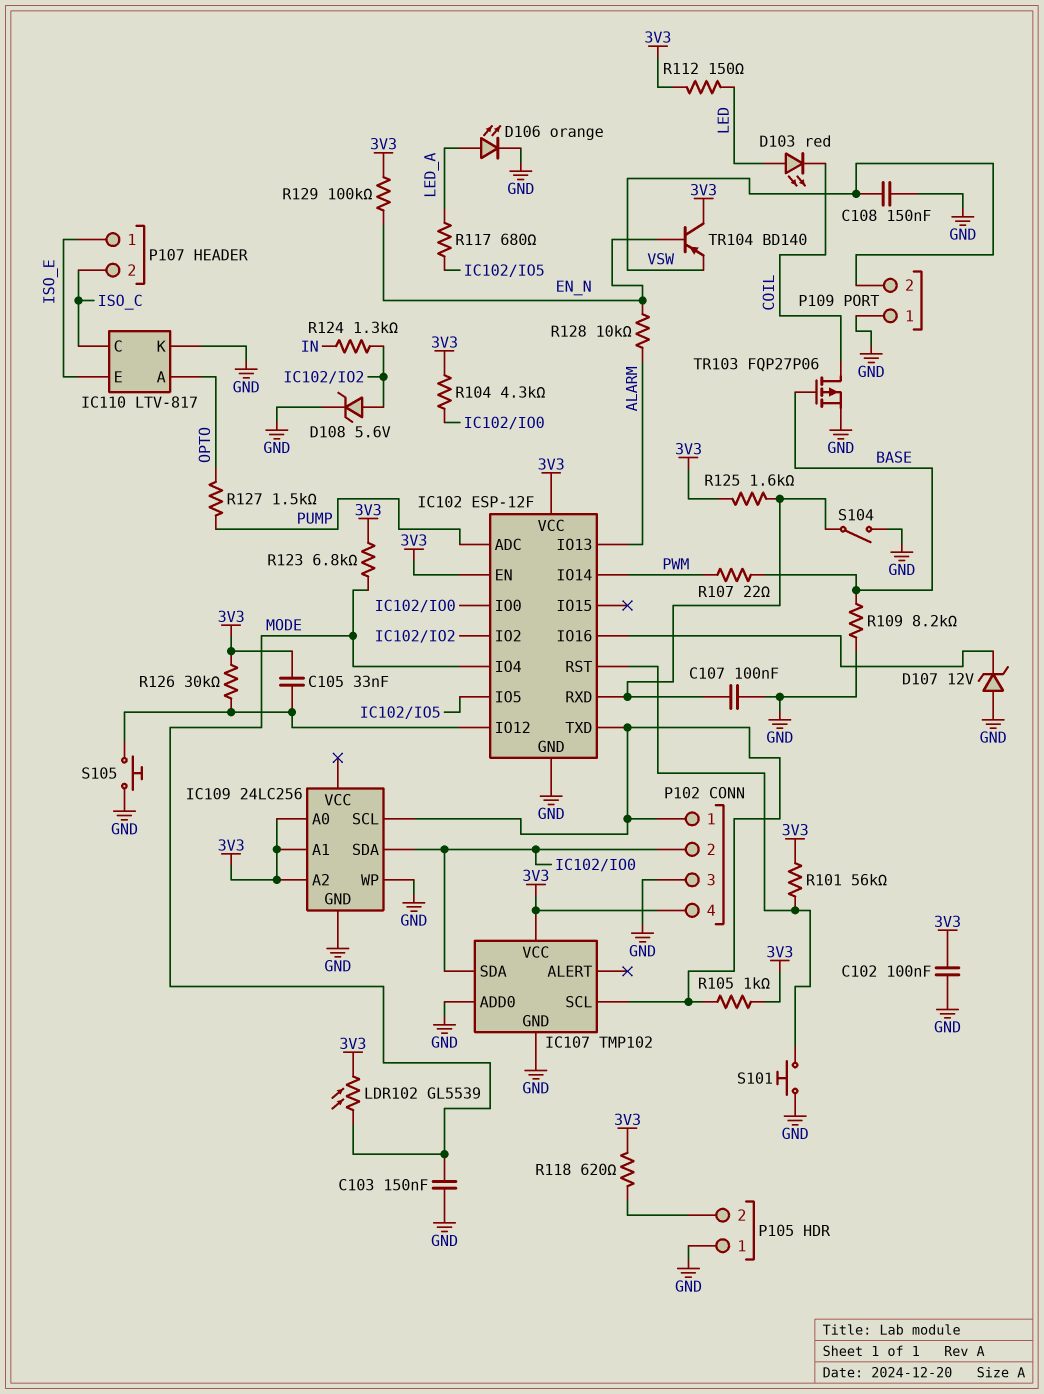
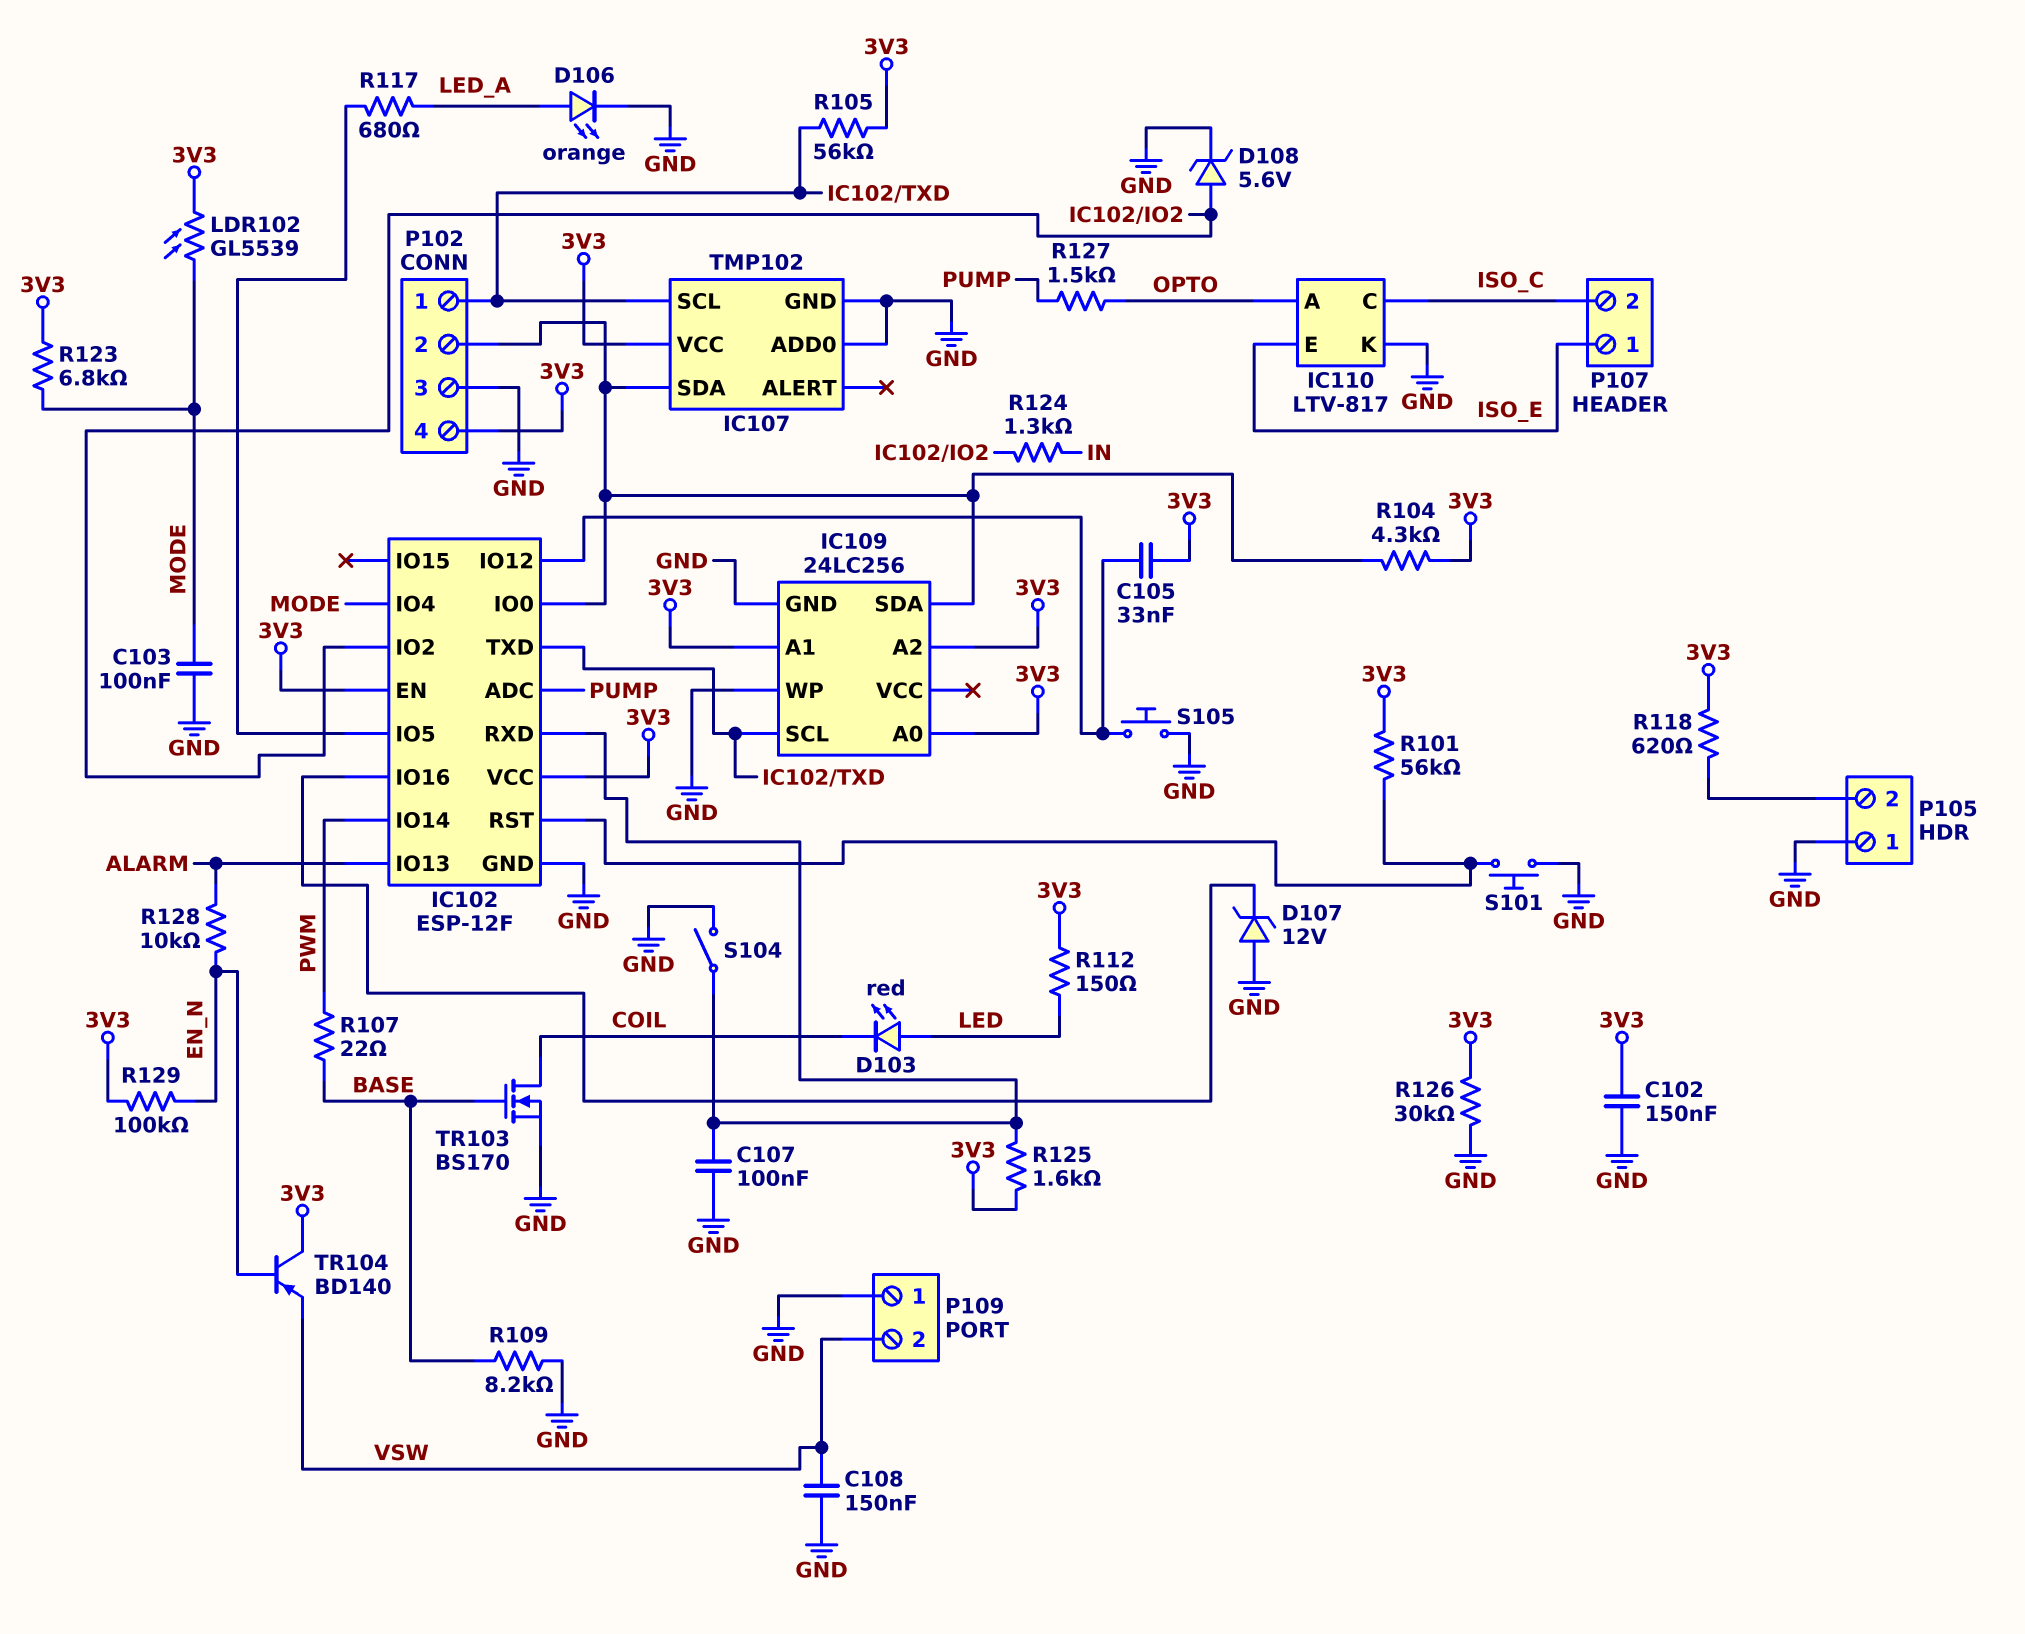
C102: 100nF (3V3, GND) -> 150nF (3V3, GND)
C103: 150nF (GND, MODE) -> 100nF (GND, MODE)
R105: 1k (3V3, IC102/TXD) -> 56k (3V3, IC102/TXD)
R126: 30k (3V3, IC102/IO12) -> 30k (3V3, GND)
TR103: PMOS FQP27P06 (G BASE, D COIL, S GND) -> NMOS BS170 (G BASE, D COIL, S GND)

